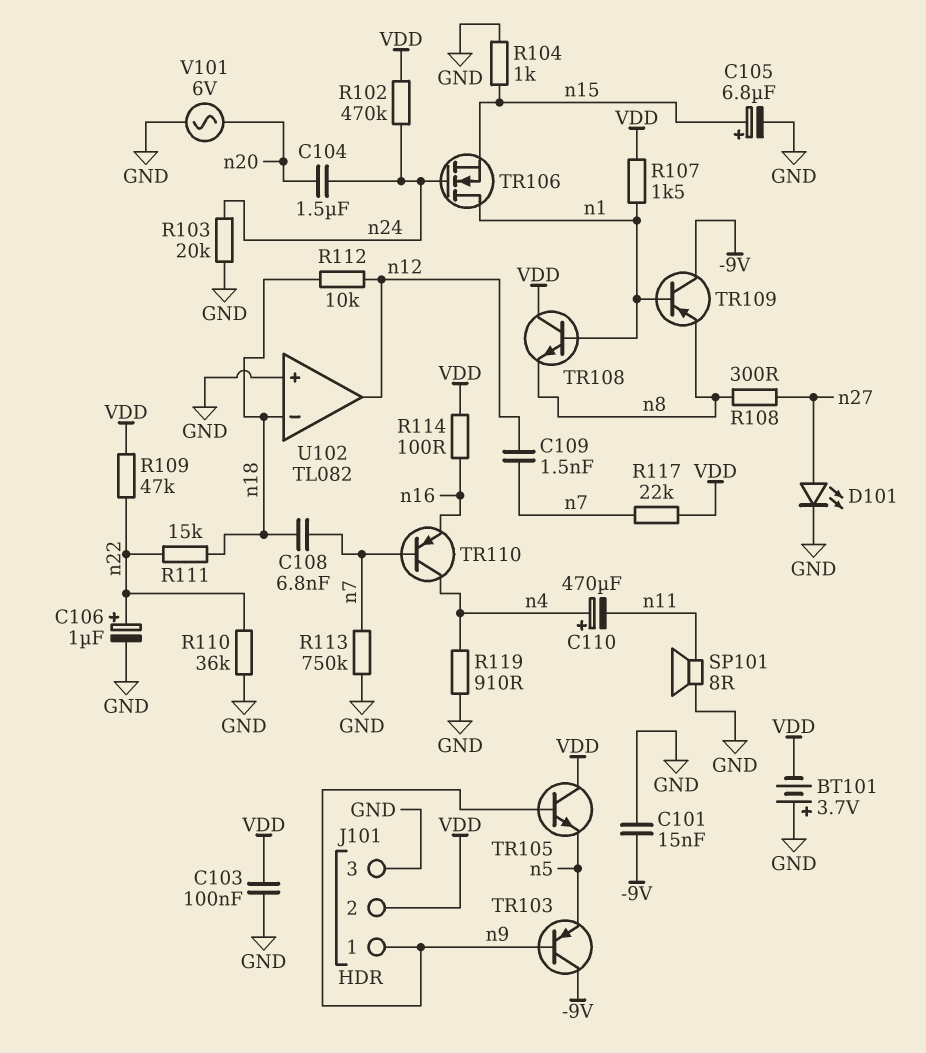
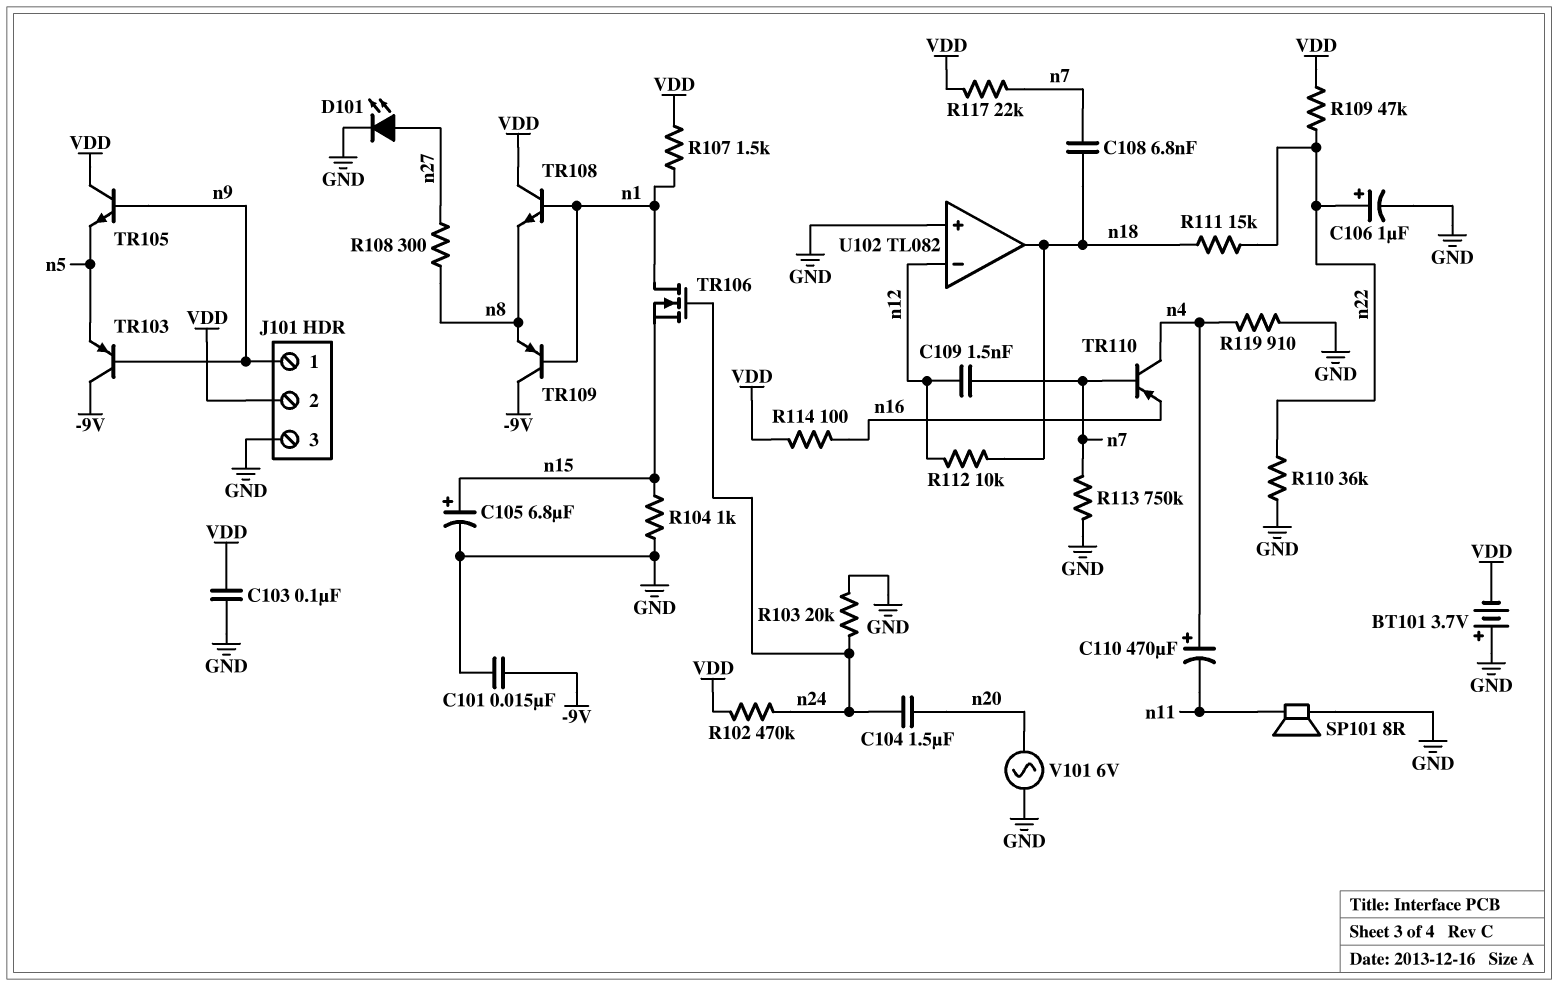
U102 pin in-: n18 -> n12
U102 pin out: n12 -> n18

